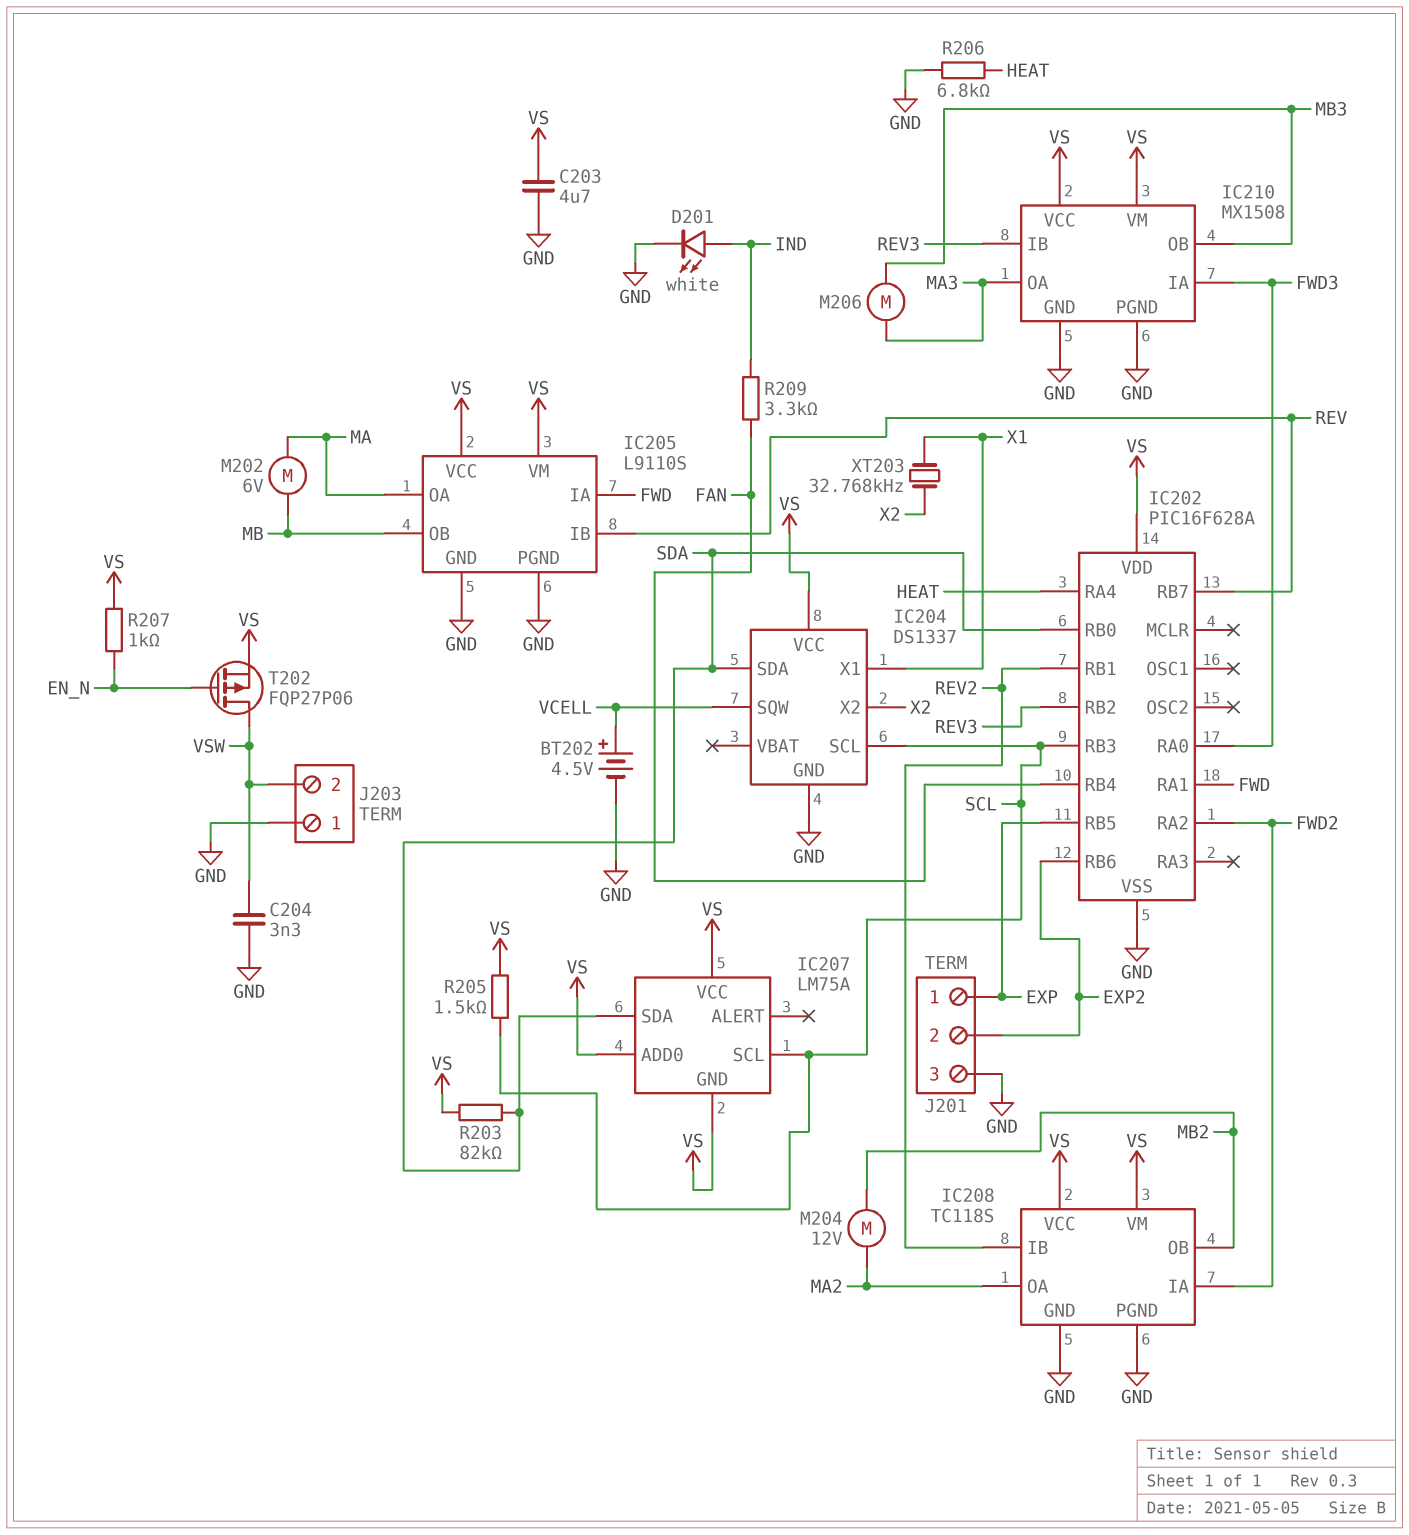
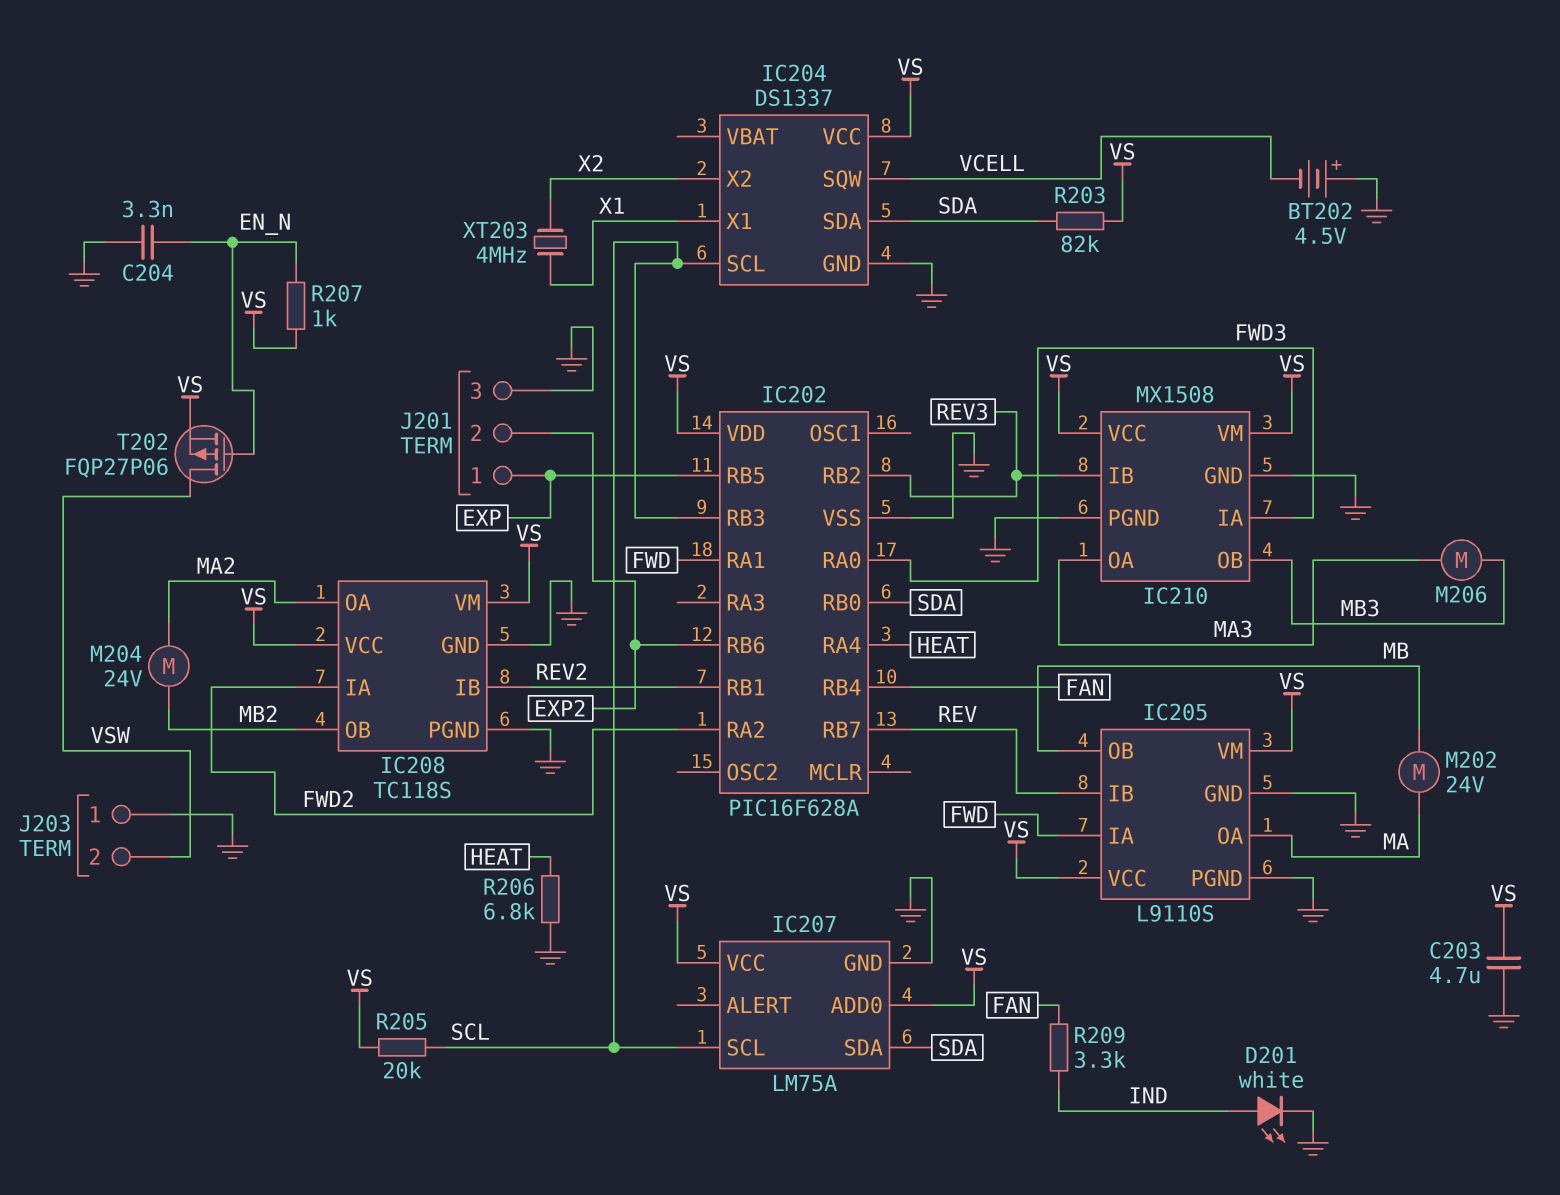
BT202: 4.5V (plus VCELL, minus GND) -> 4.5V (plus GND, minus VCELL)
C204: 3.3nF (GND, VSW) -> 3.3nF (EN_N, GND)
IC207 pin GND: VS -> GND
M202: motor 6V (MA, MB) -> motor 24V (MA, MB)
M204: motor 12V (MA2, MB2) -> motor 24V (MA2, MB2)
R205: 1.5k (SCL, VS) -> 20k (SCL, VS)
XT203: 32.768kHz (X1, X2) -> 4MHz (X1, X2)

